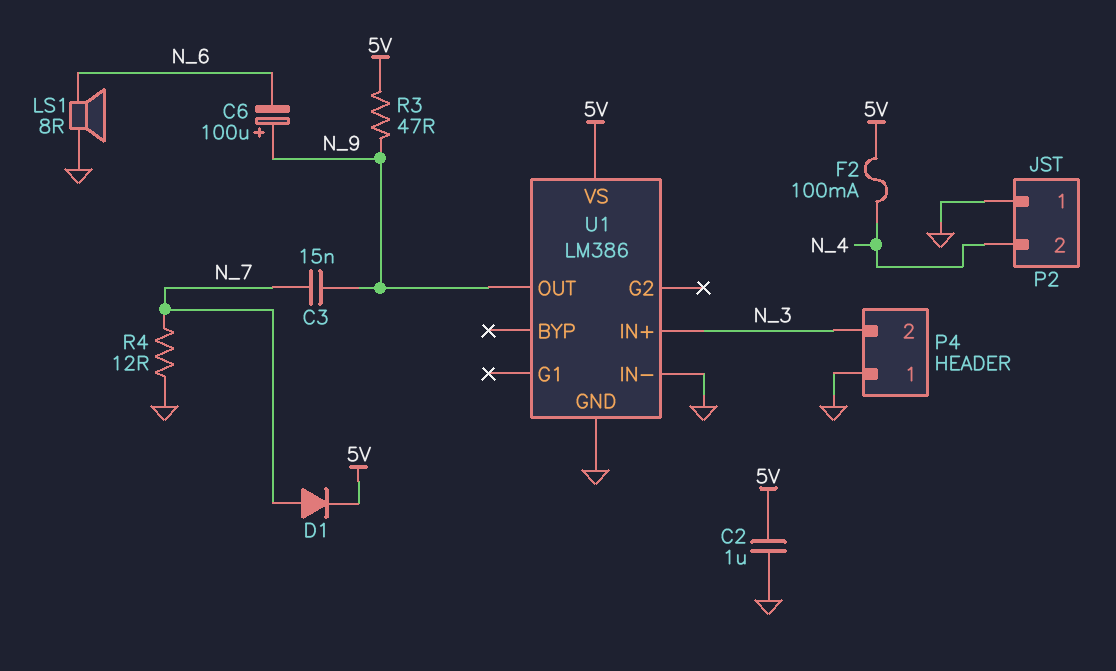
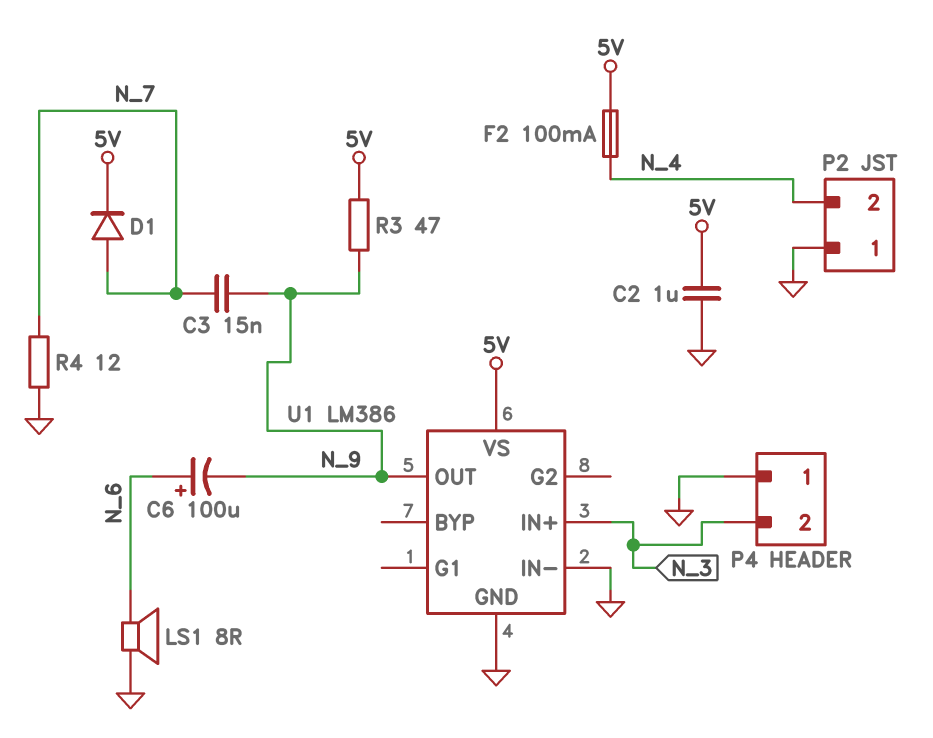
C6: 100uF (plus N_9, minus N_6) -> 100uF (plus N_6, minus N_9)

